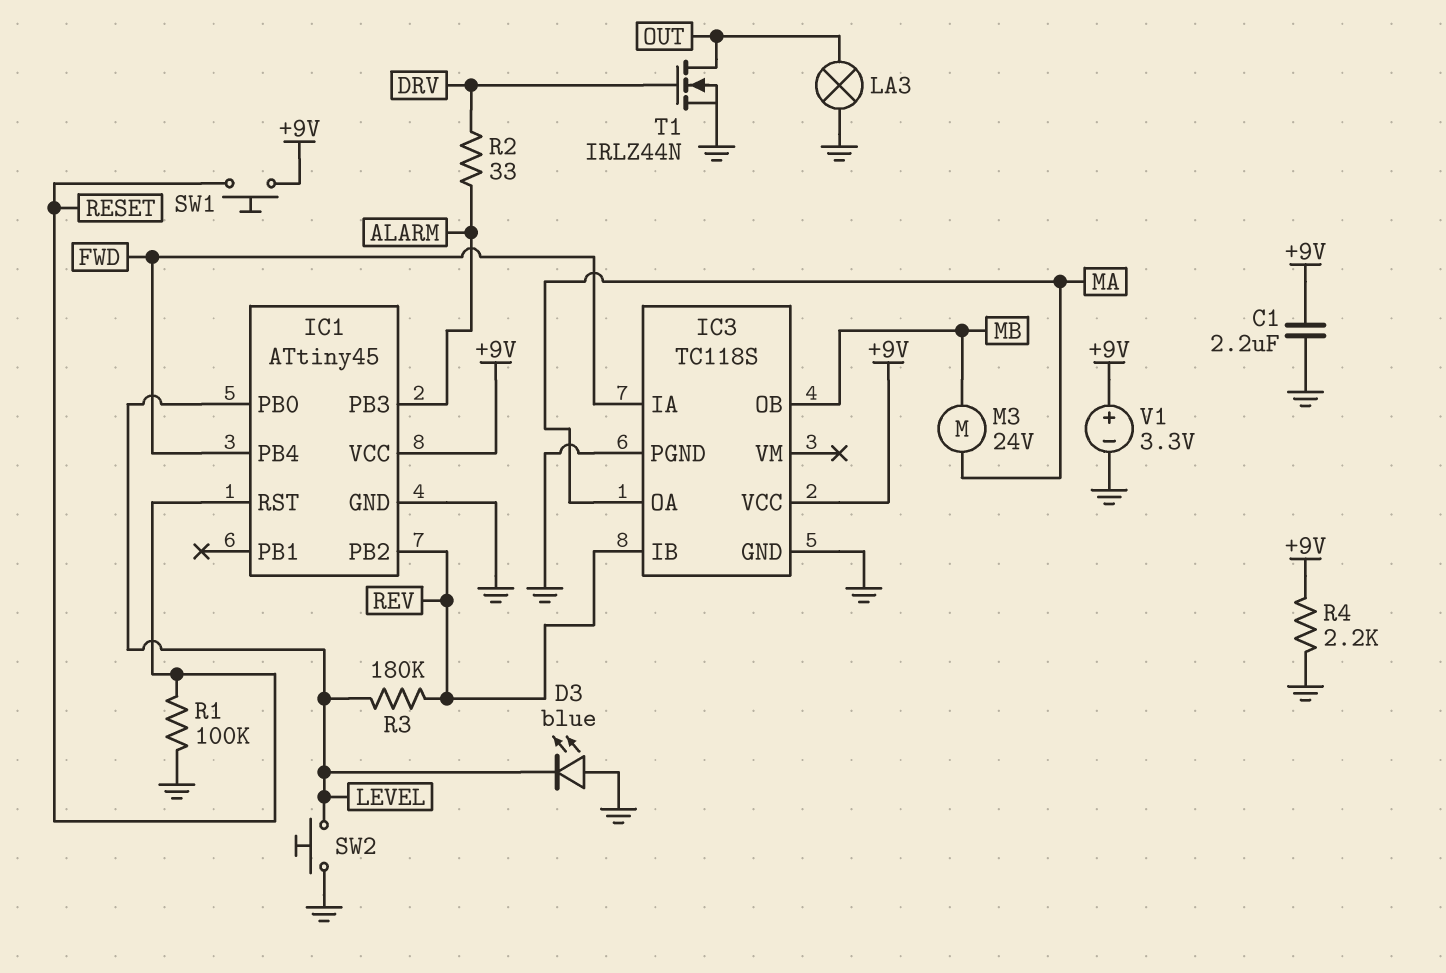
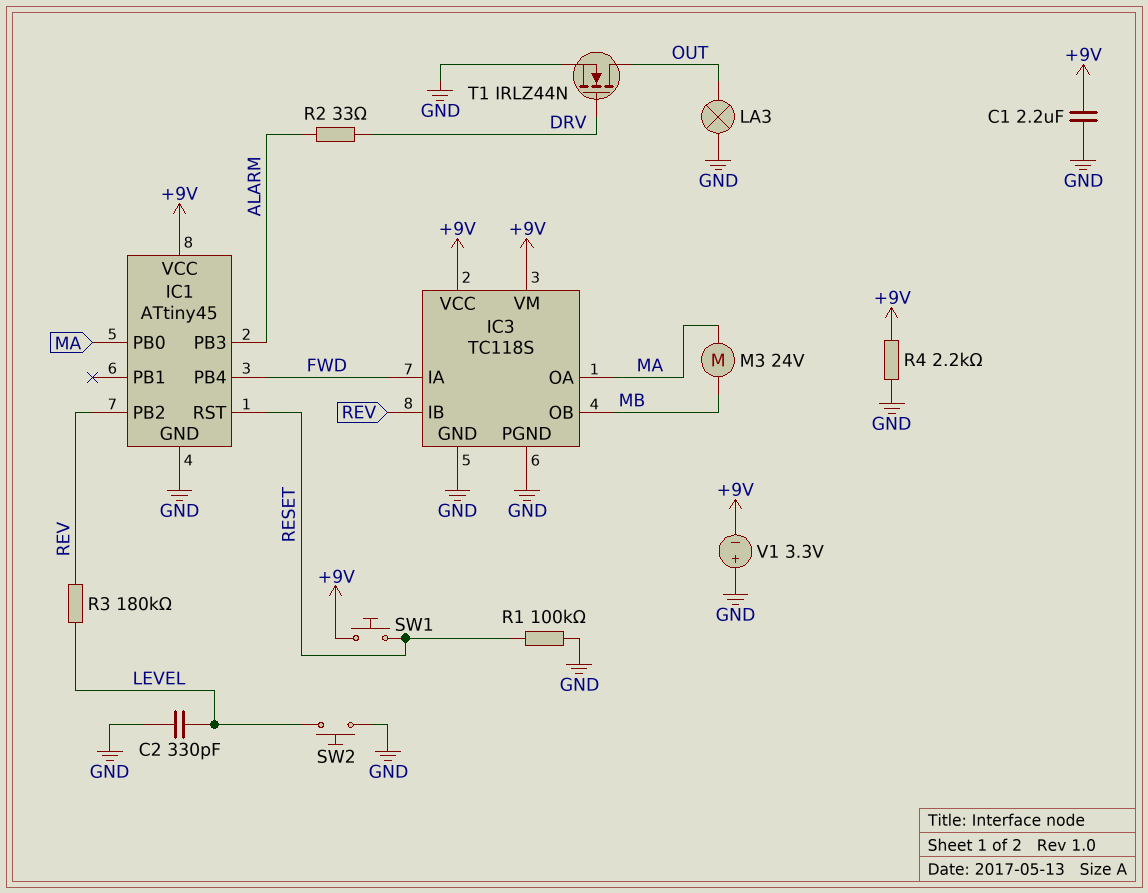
C2: none -> 330pF (GND, LEVEL)
D3: LED blue (A GND, K LEVEL) -> none
IC1 pin PB0: LEVEL -> MA
IC3 pin VM: none -> +9V
V1: 3.3V (plus +9V, minus GND) -> 3.3V (plus GND, minus +9V)

